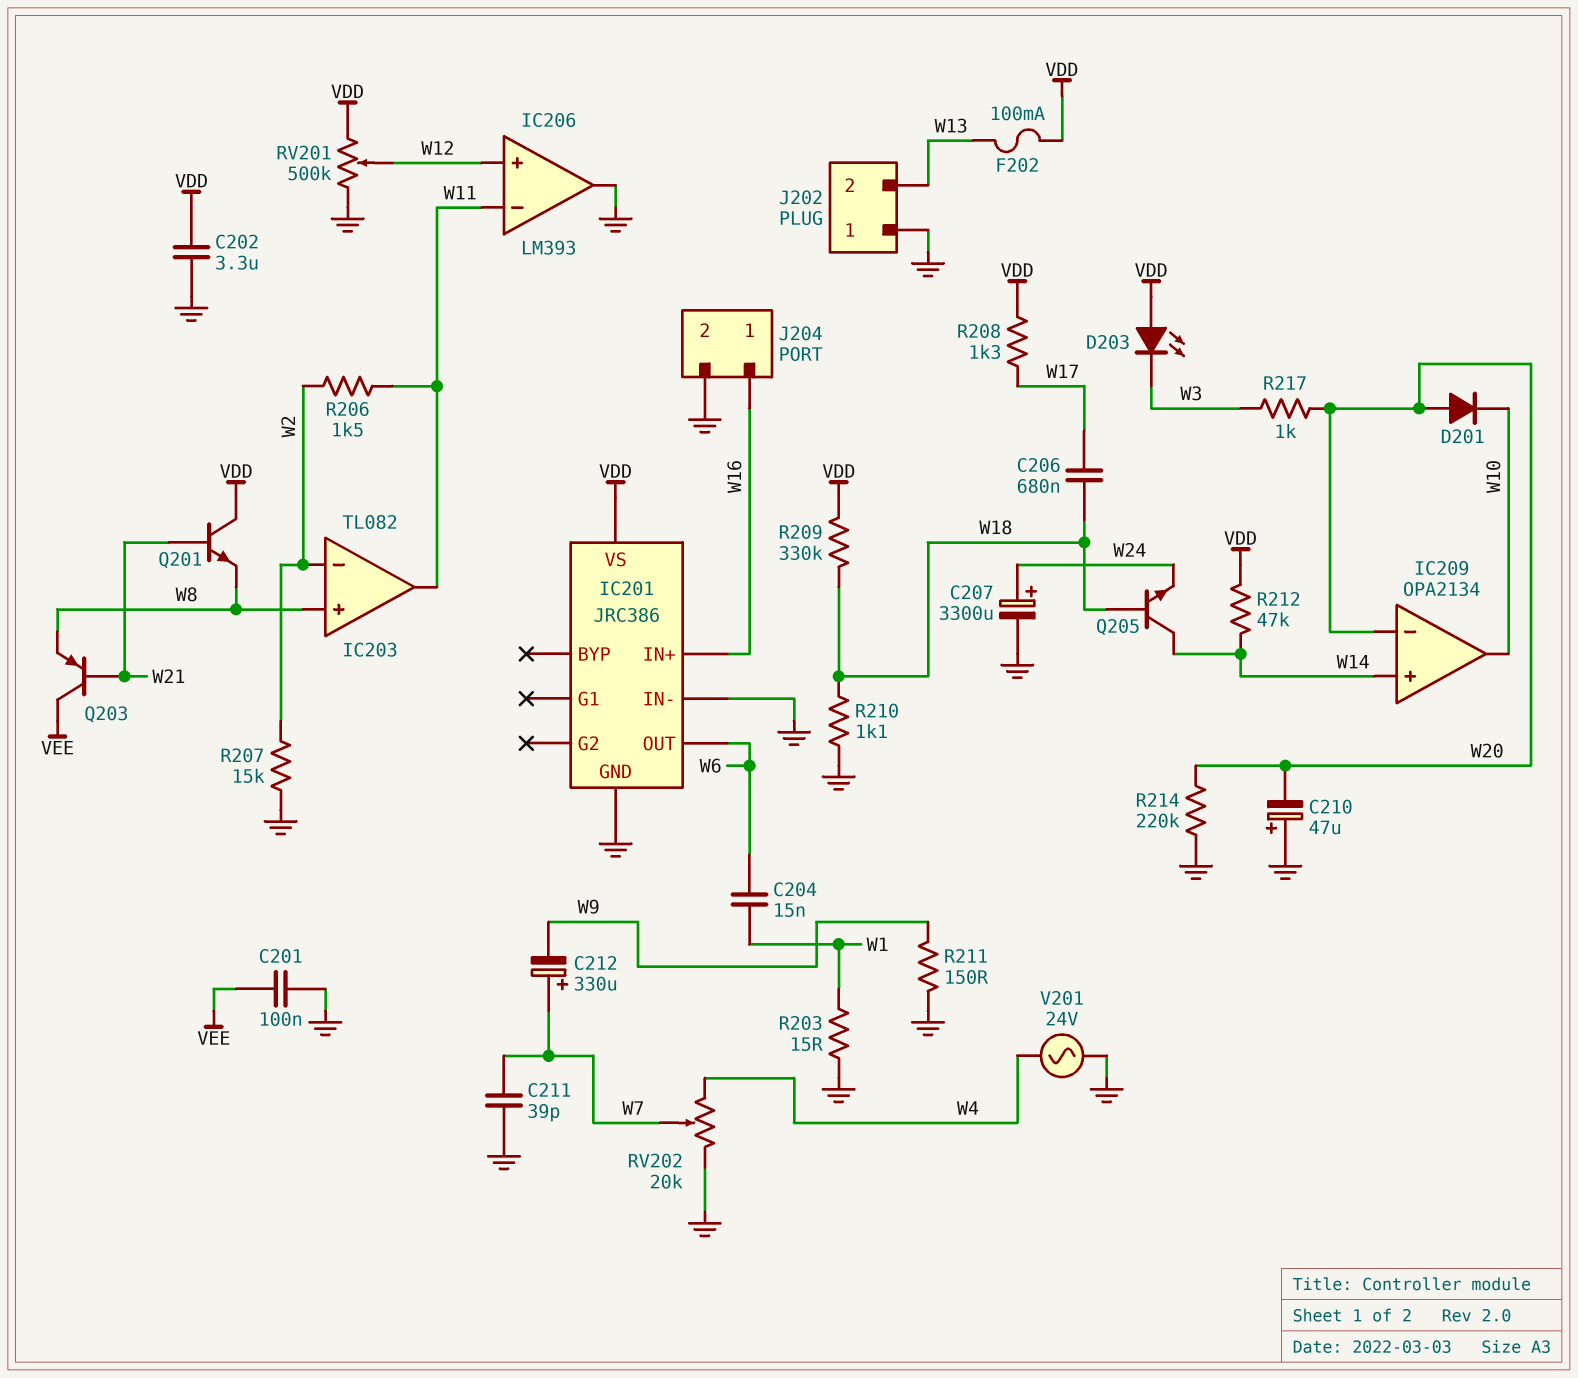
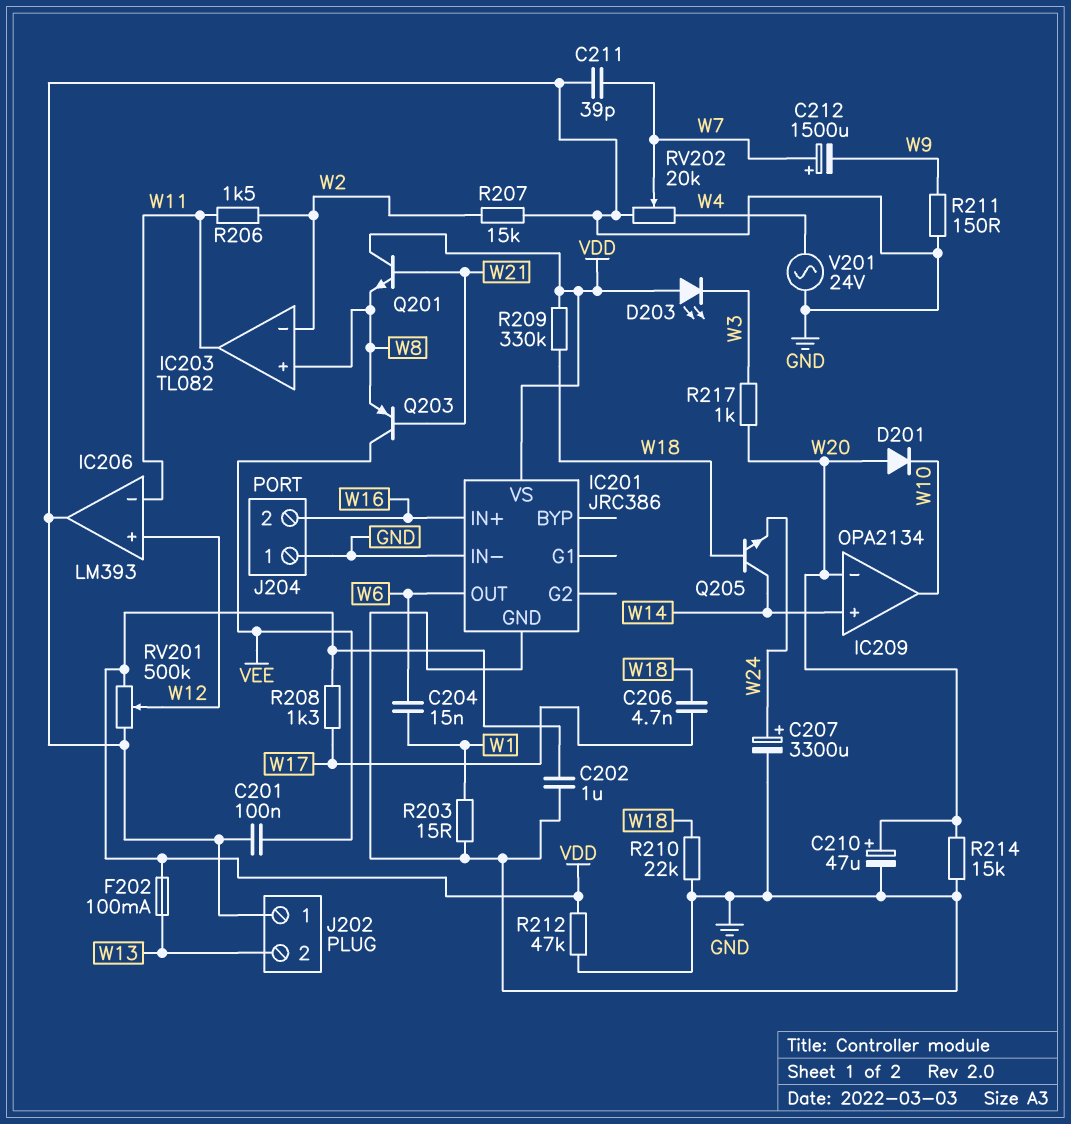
C202: 3.3uF (GND, VDD) -> 1uF (GND, VDD)
C206: 680nF (W17, W18) -> 4.7nF (W17, W18)
C210: 47uF (plus GND, minus W20) -> 47uF (plus W20, minus GND)
C212: 330uF (plus W7, minus W9) -> 1500uF (plus W7, minus W9)
J204 pin 1: W16 -> GND
J204 pin 2: GND -> W16
R210: 1.1k (GND, W18) -> 22k (GND, W18)
R212: 47k (VDD, W14) -> 47k (GND, VDD)
R214: 220k (GND, W20) -> 15k (GND, W20)

